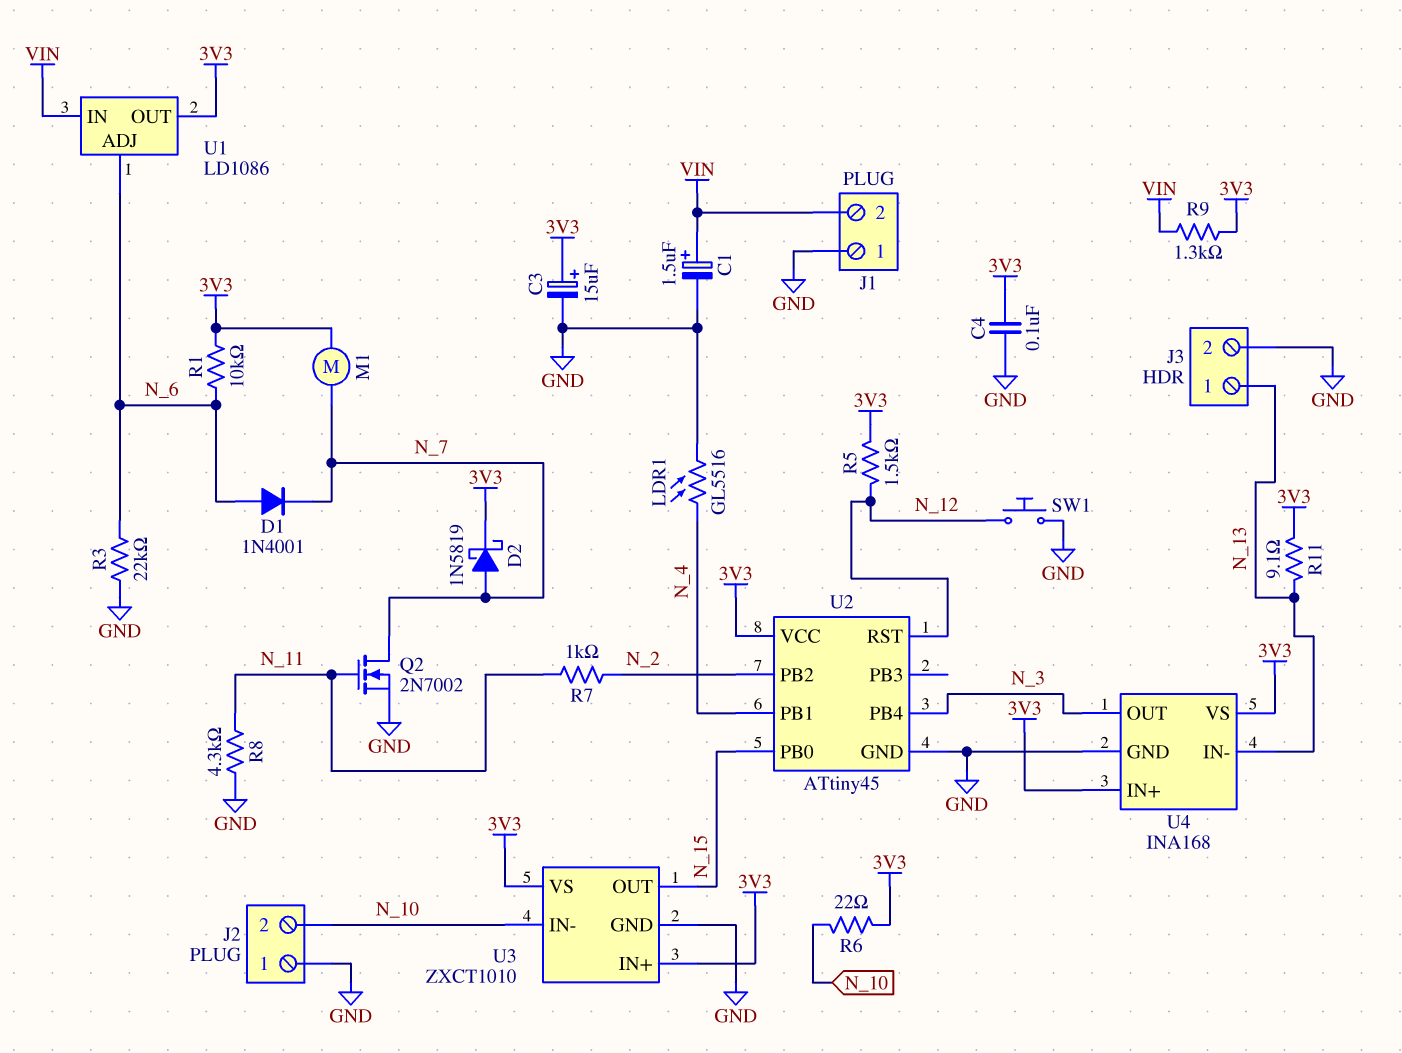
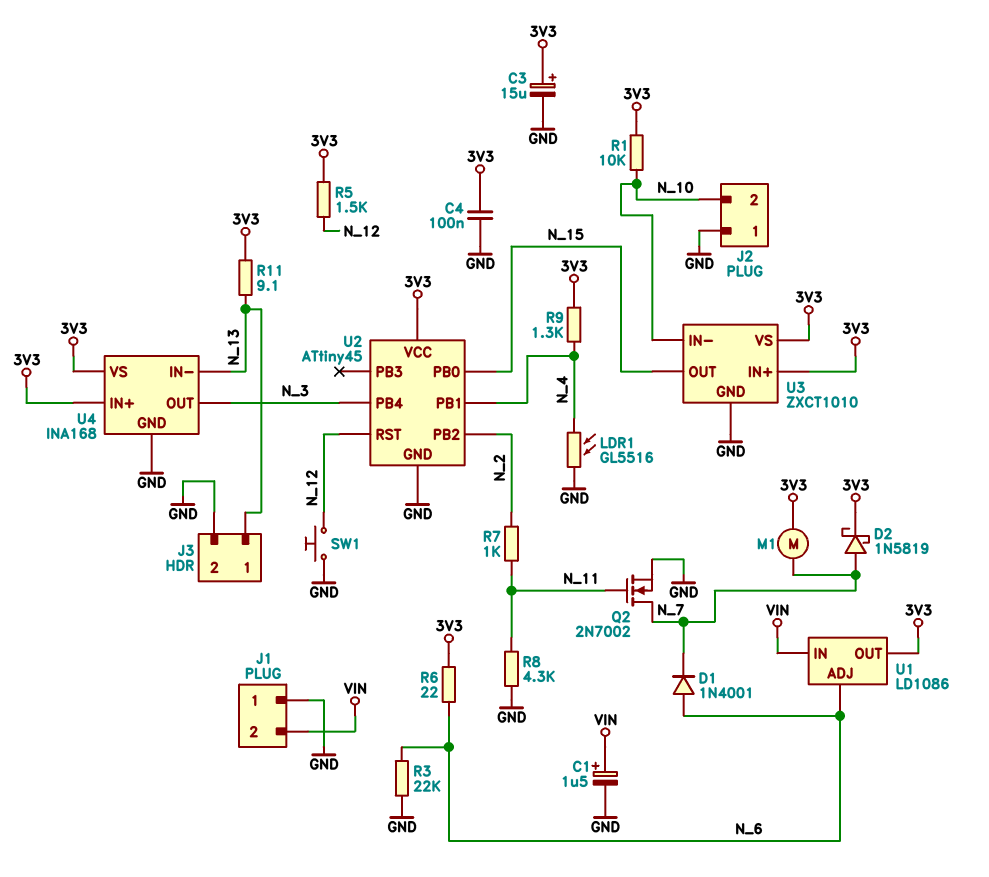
R1: 10k (3V3, N_6) -> 10k (3V3, N_10)
R6: 22 (3V3, N_10) -> 22 (3V3, N_6)
R9: 1.3k (3V3, VIN) -> 1.3k (3V3, N_4)

